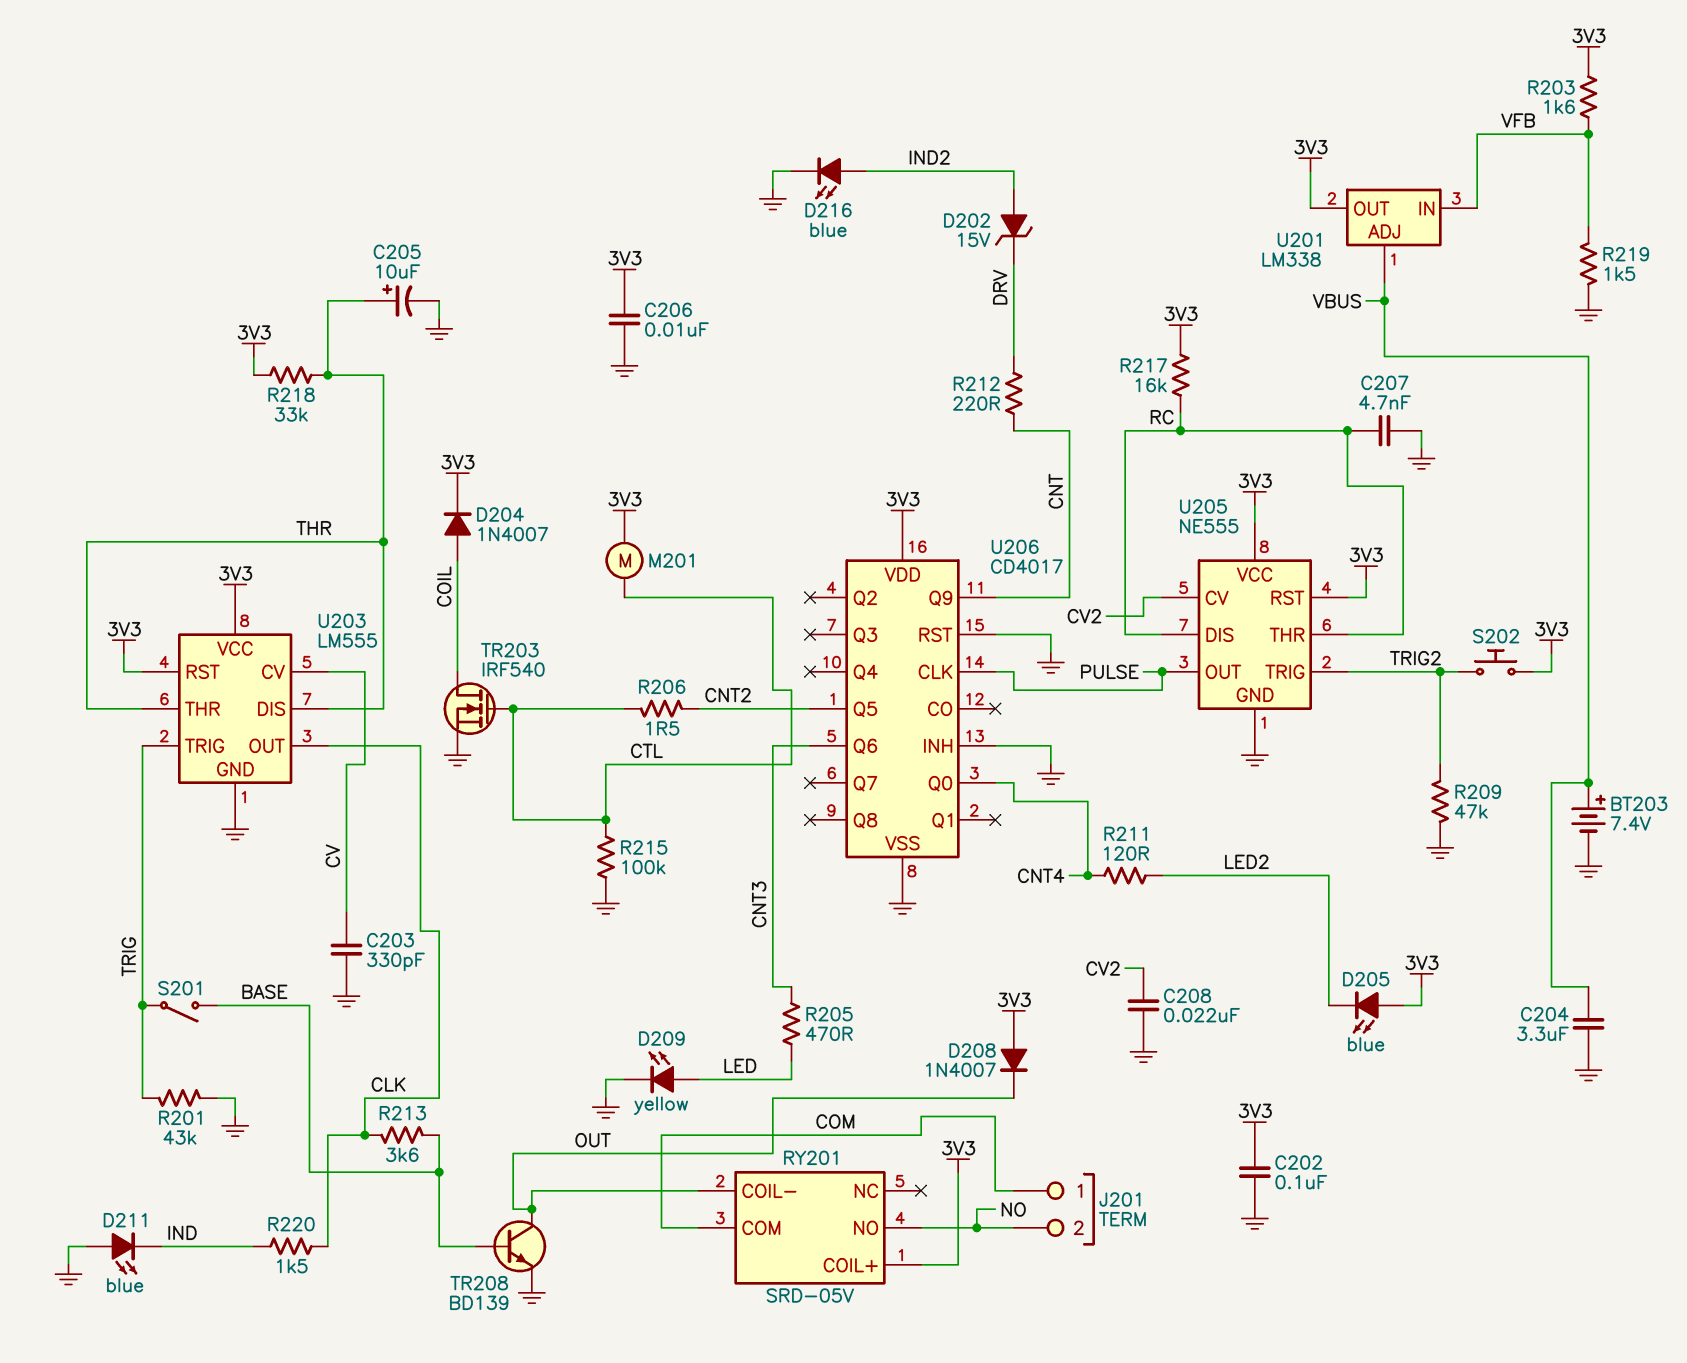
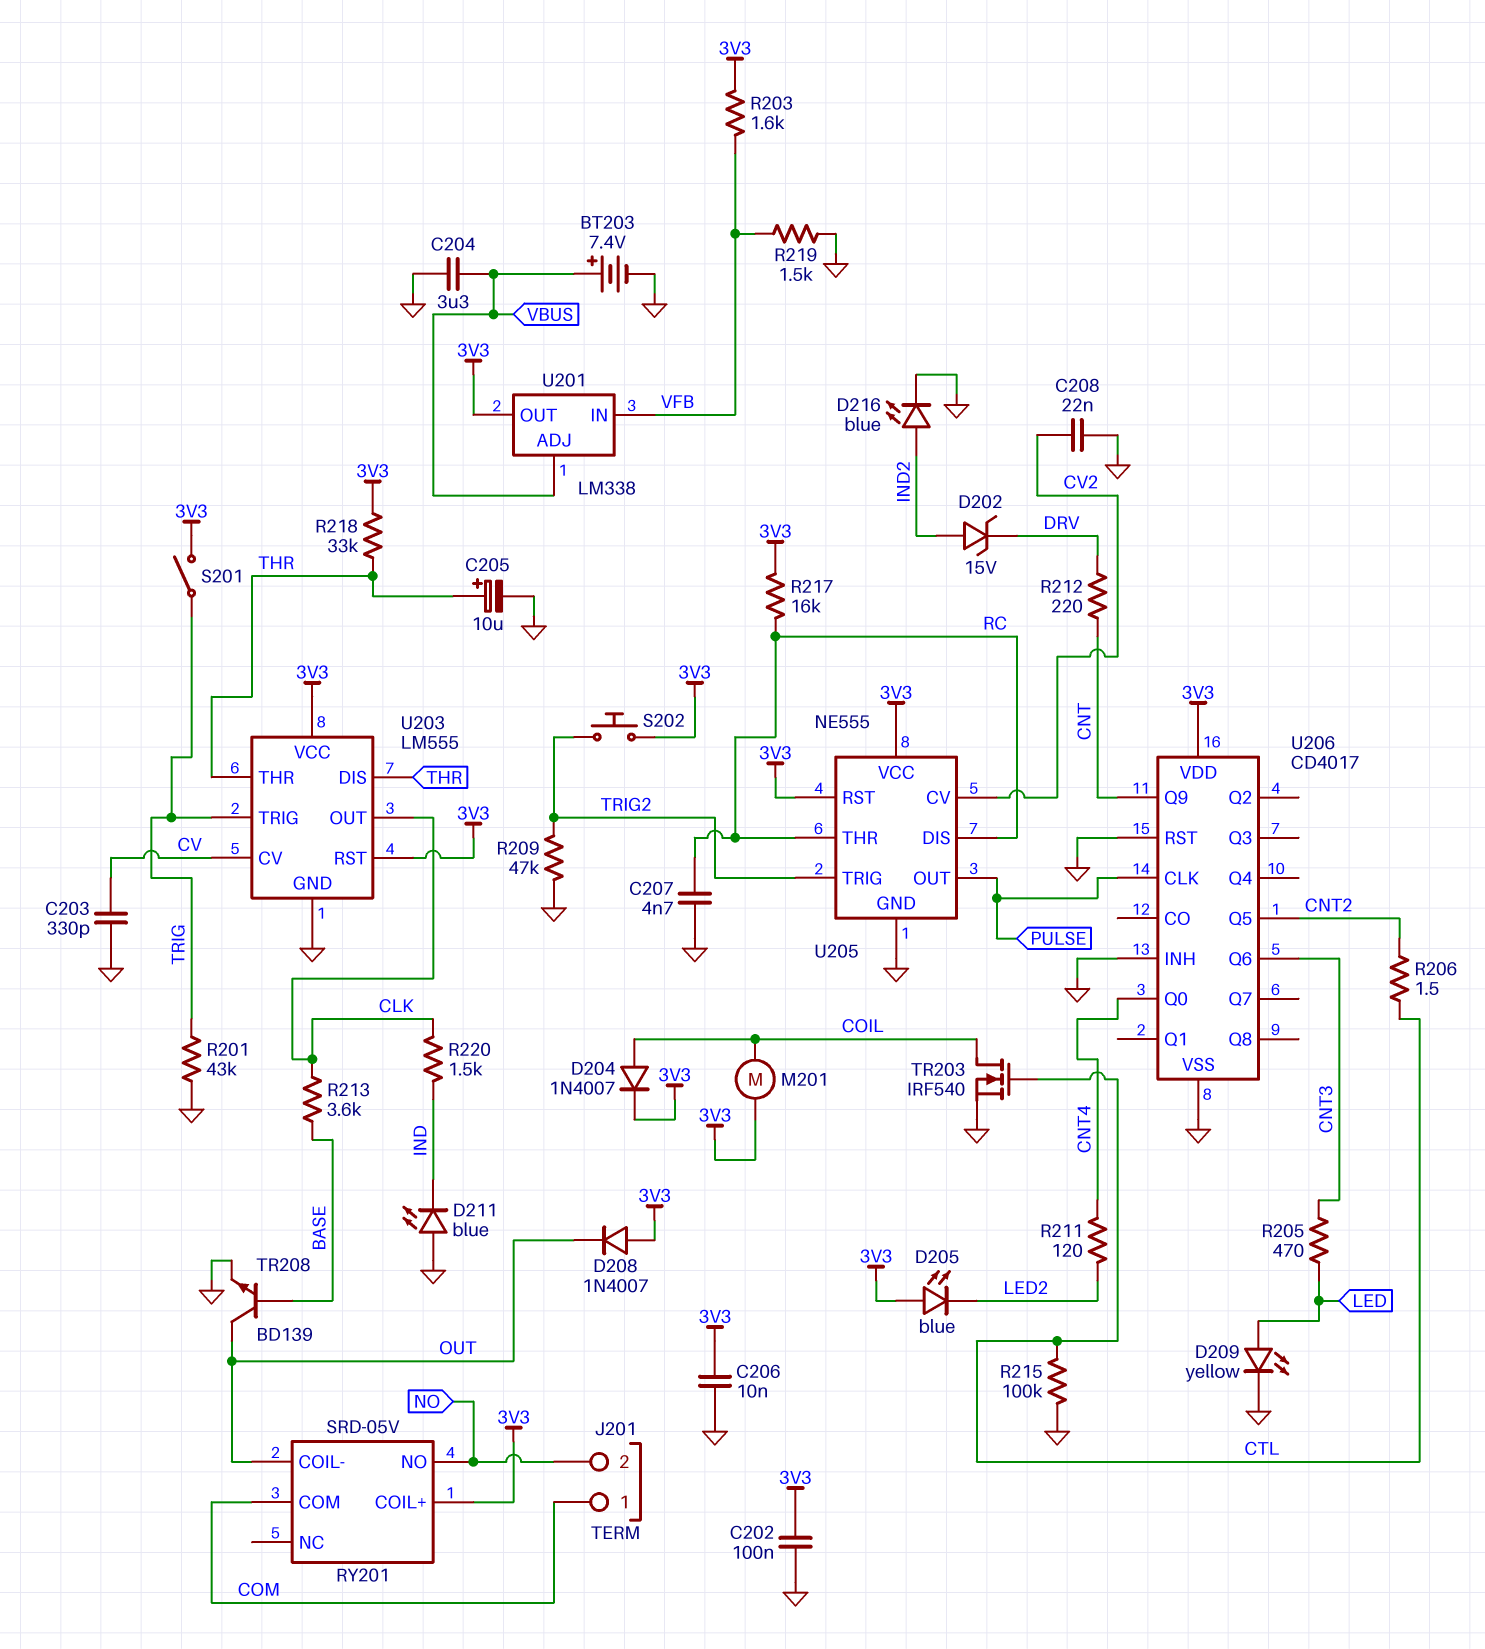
M201: motor (3V3, CTL) -> motor (3V3, COIL)
S201: switch (BASE, TRIG) -> switch (3V3, TRIG)

